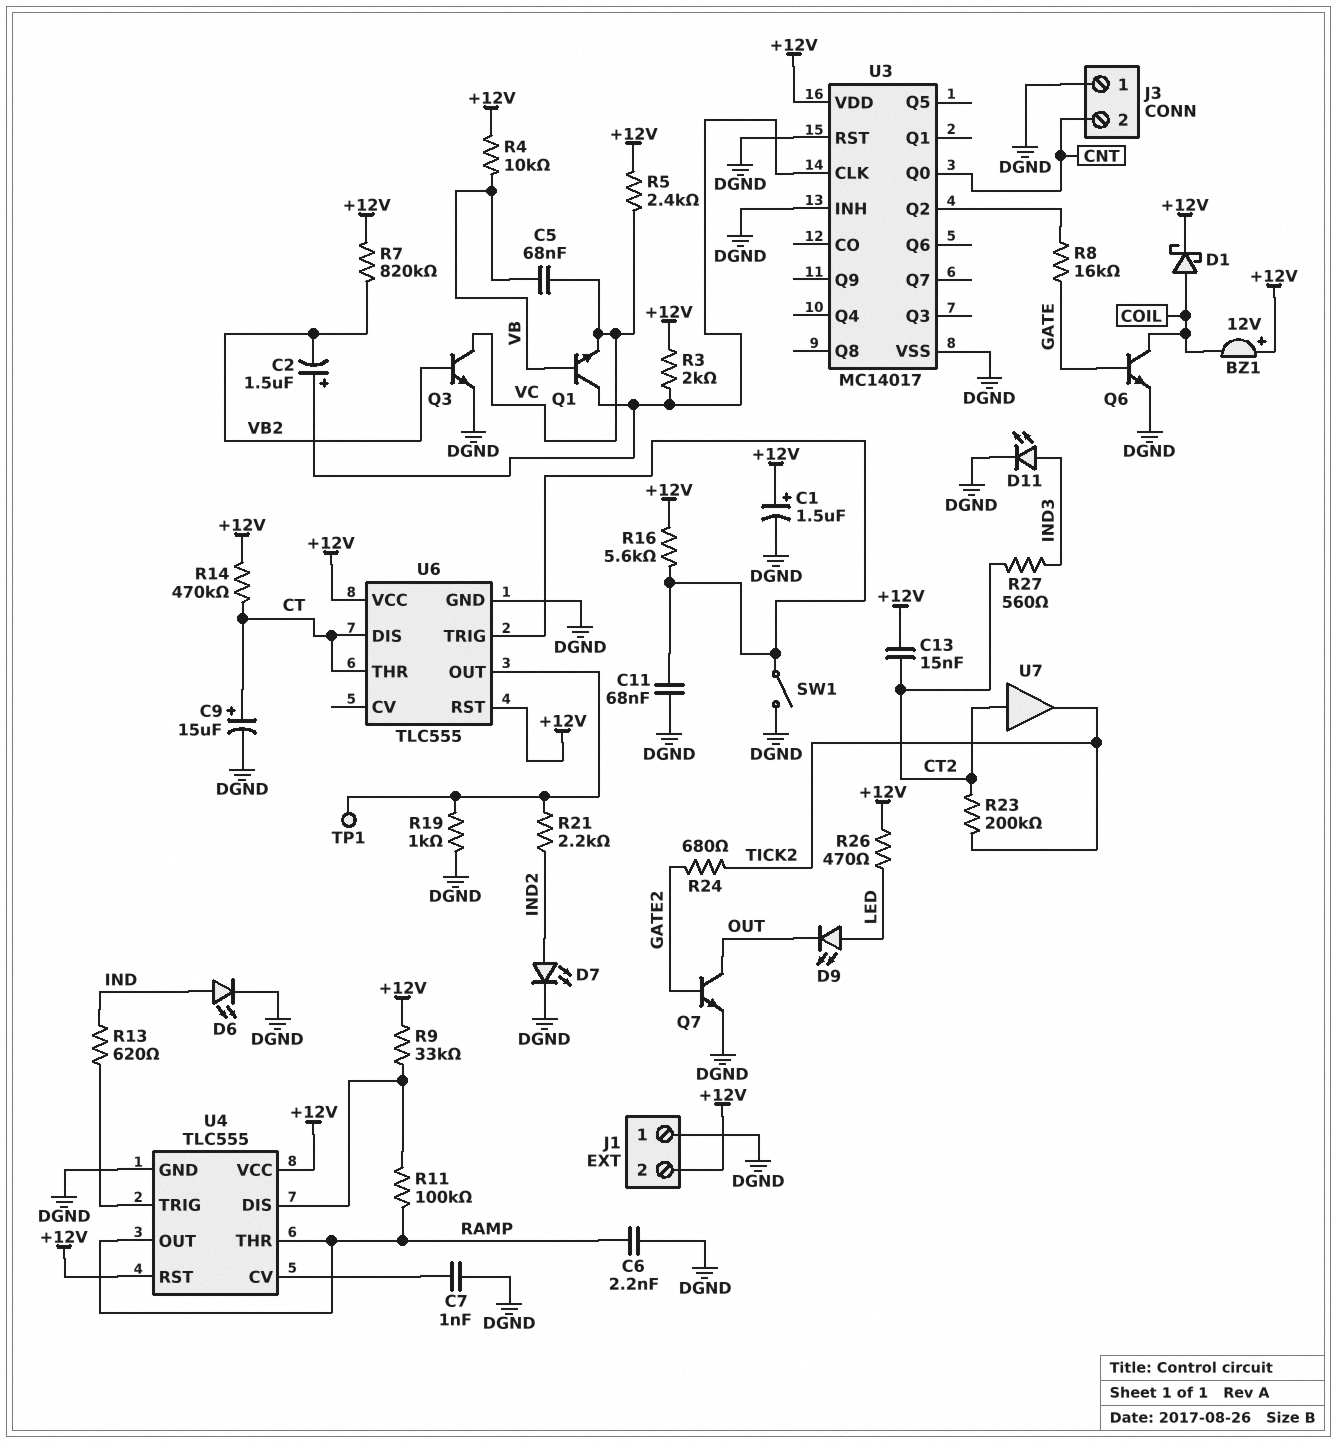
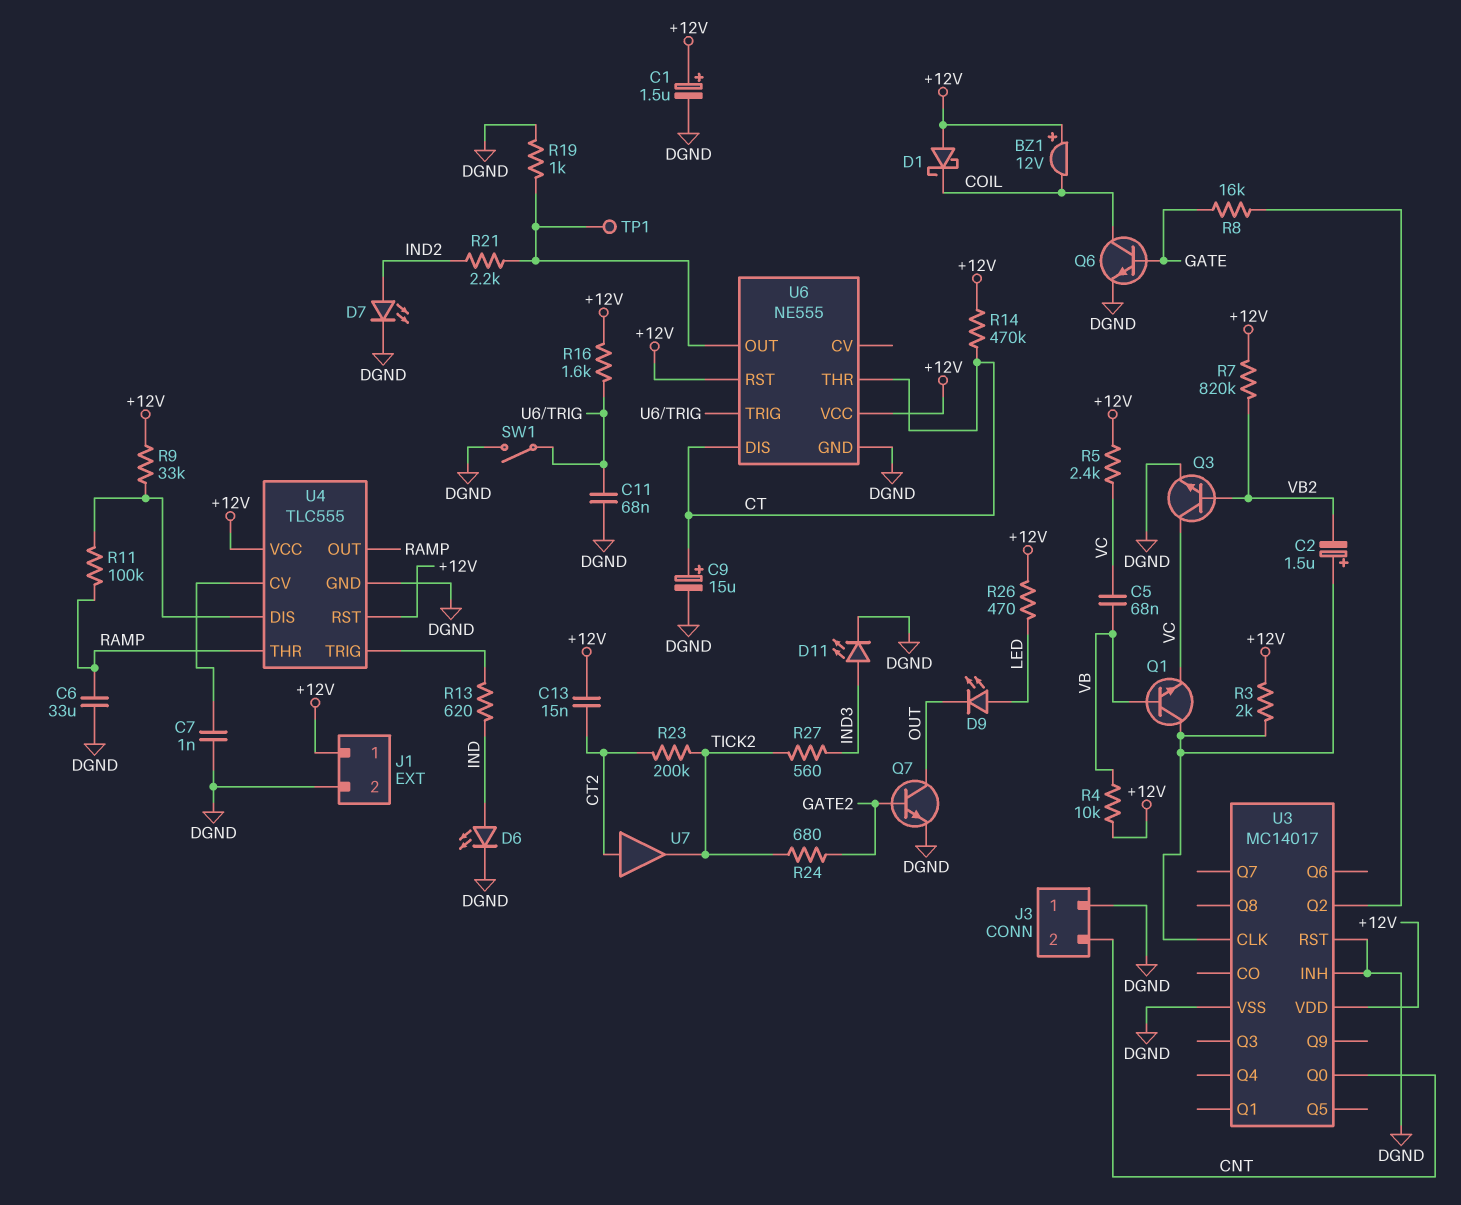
C6: 2.2nF (DGND, RAMP) -> 33uF (DGND, RAMP)
D1: schottky (A COIL, K +12V) -> schottky (A +12V, K COIL)
J1 pin 1: DGND -> +12V
J1 pin 2: +12V -> DGND
R16: 5.6k (+12V, U6/TRIG) -> 1.6k (+12V, U6/TRIG)
R27: 560 (CT2, IND3) -> 560 (IND3, TICK2)
U6: TLC555 -> NE555

